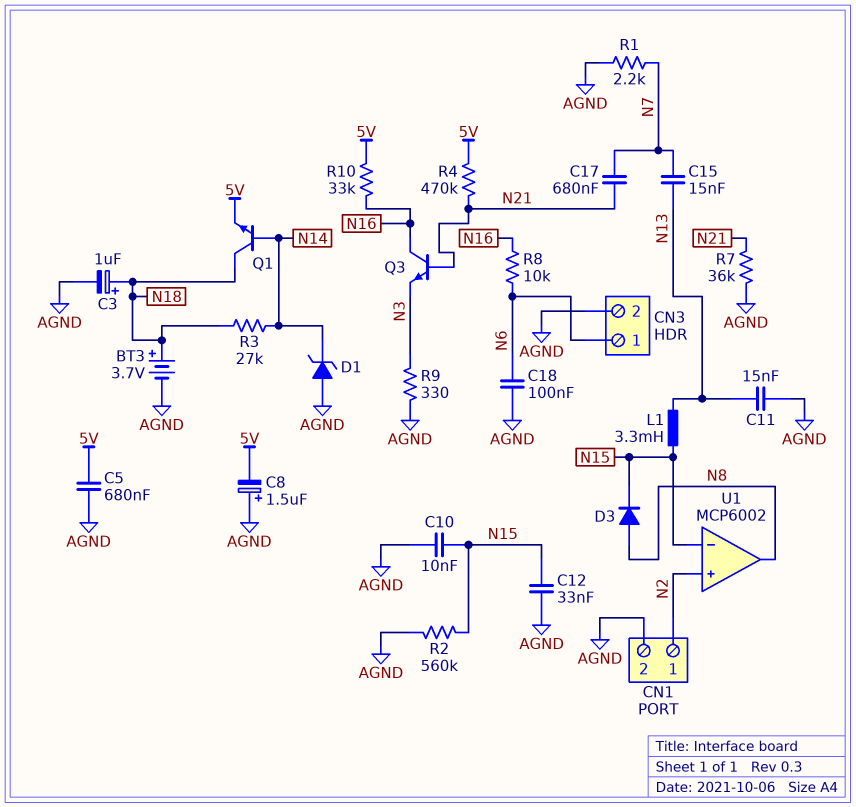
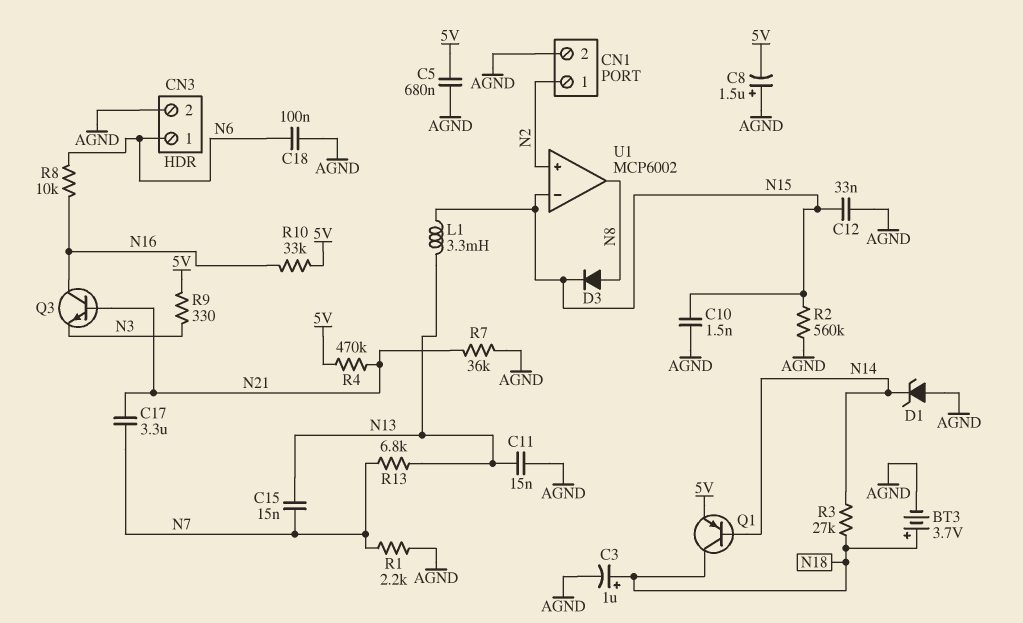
C10: 10nF (AGND, N15) -> 1.5nF (AGND, N15)
C17: 680nF (N7, N21) -> 3.3uF (N7, N21)
Q1: NPN (B N14, C N18, E 5V) -> PNP (B N14, C N18, E 5V)
R9: 330 (AGND, N3) -> 330 (5V, N3)
R13: none -> 6.8k (N7, N13)

